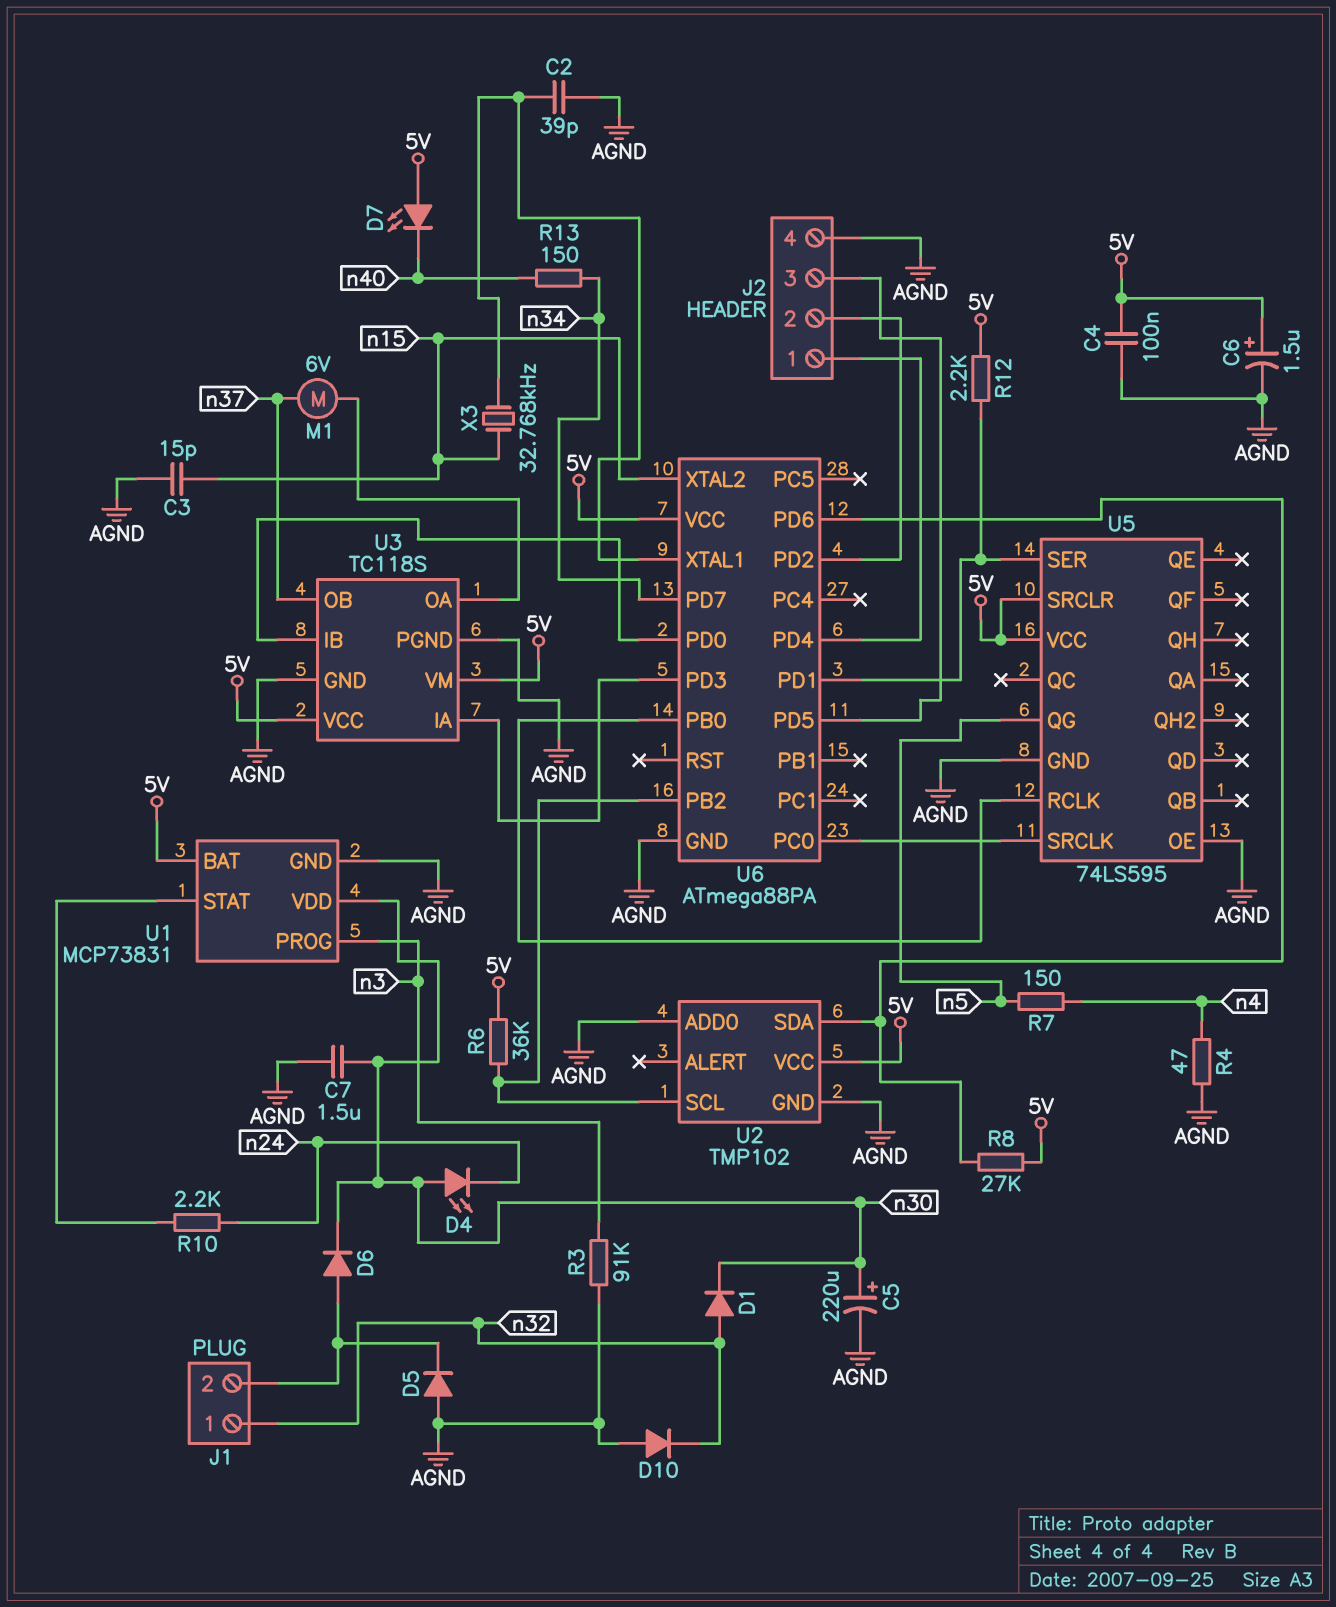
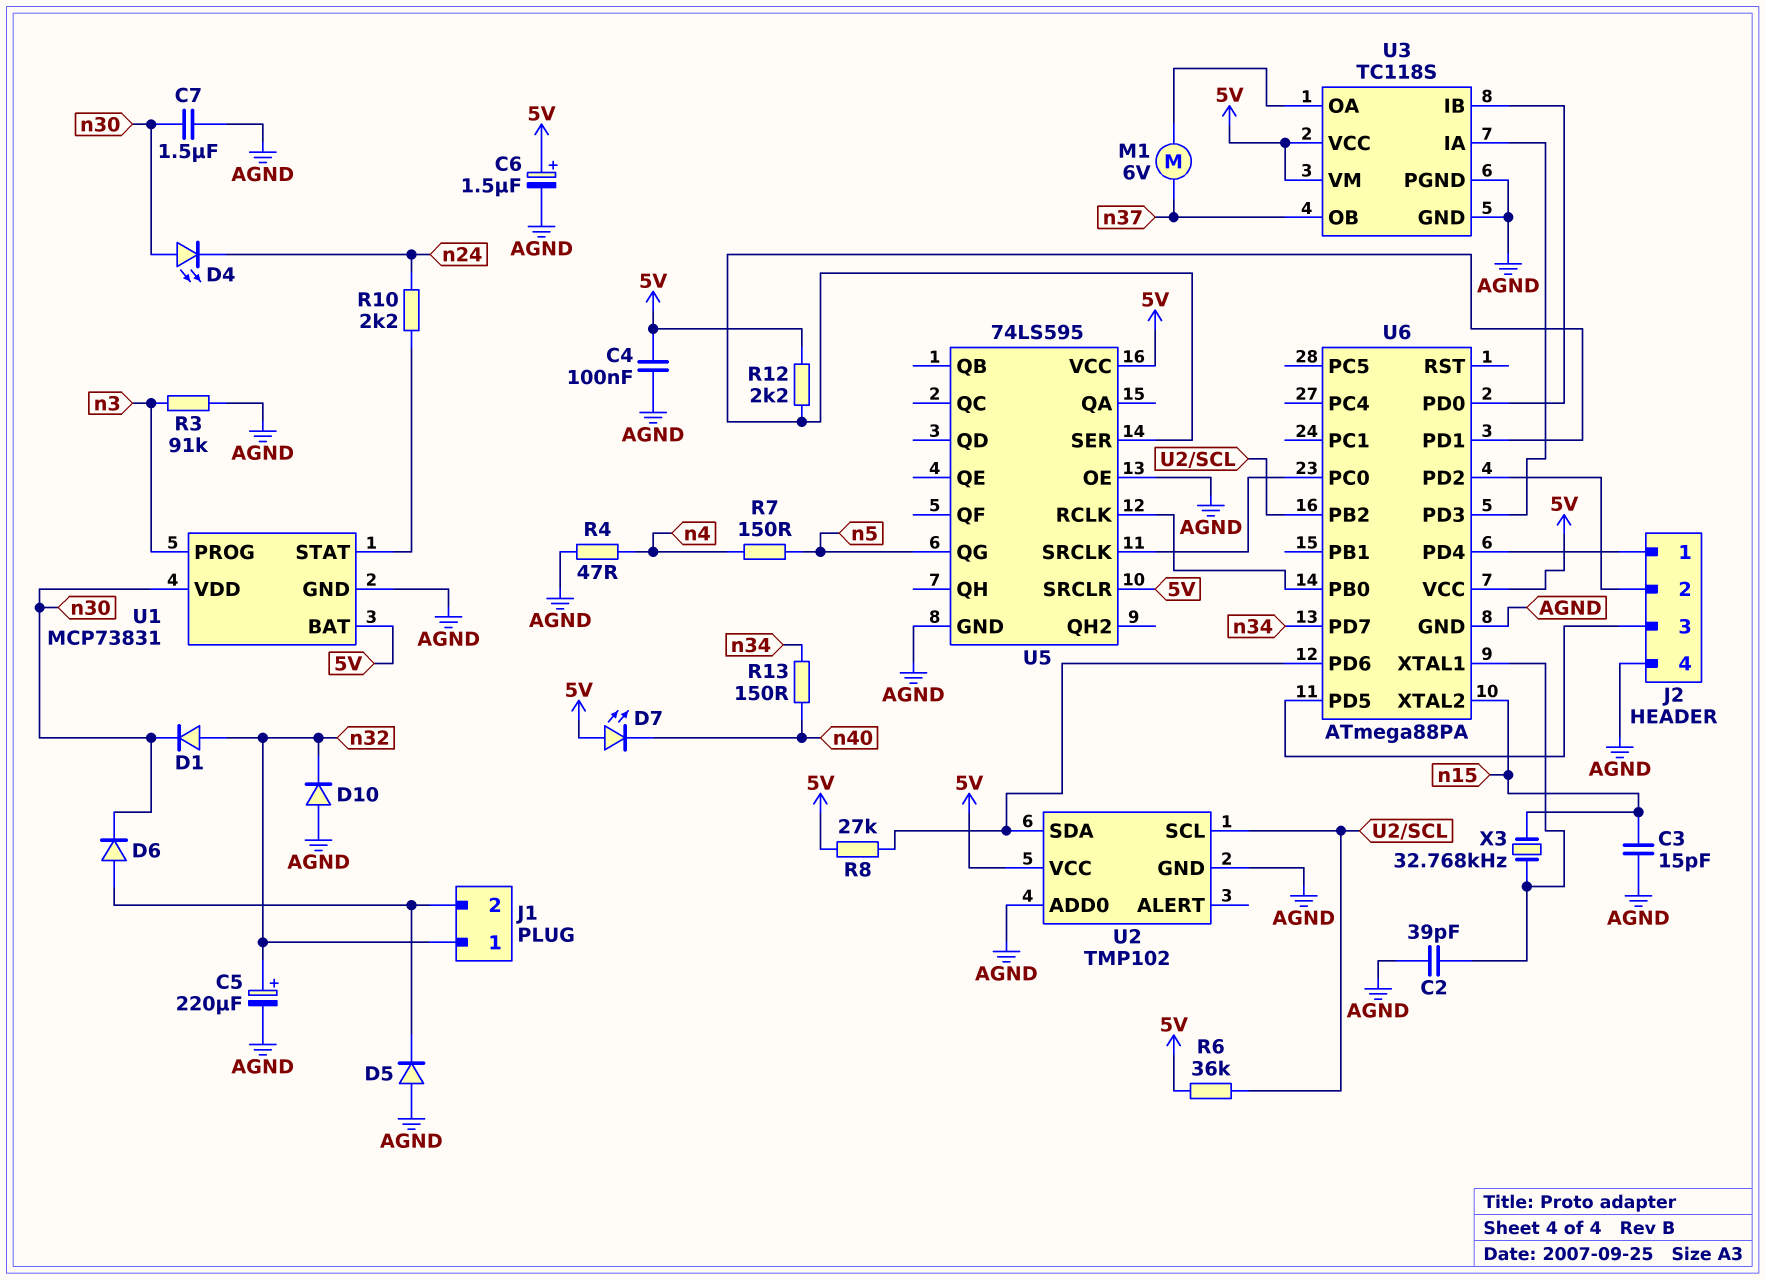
C5: 220uF (plus n30, minus AGND) -> 220uF (plus n32, minus AGND)

